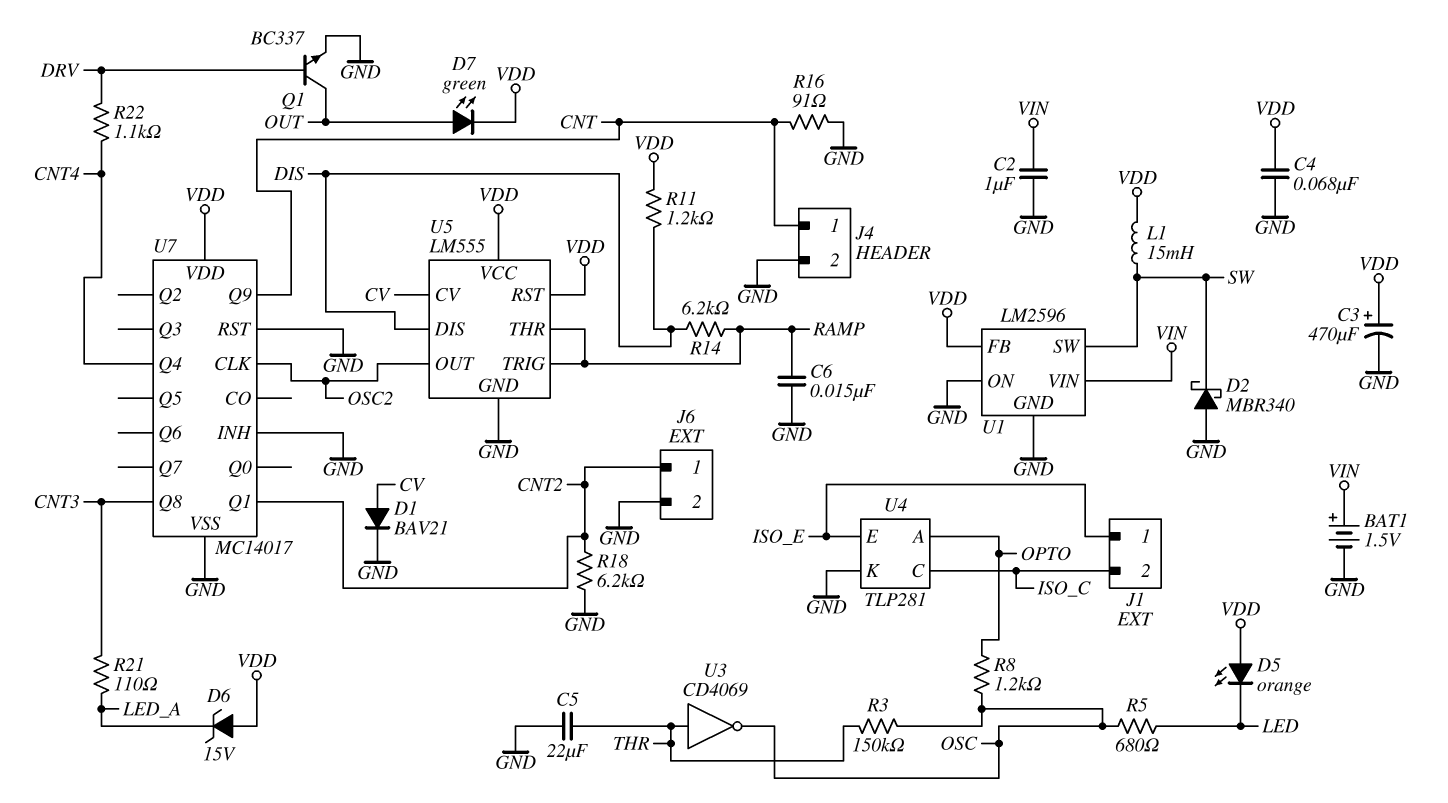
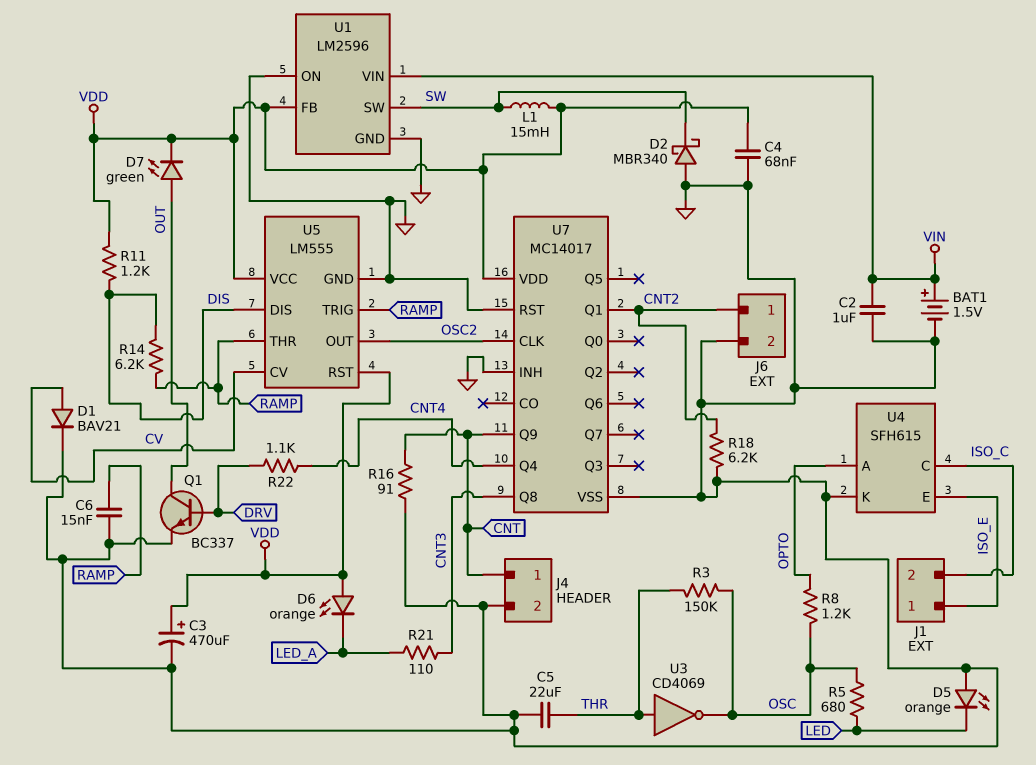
D5: LED orange (A VDD, K LED) -> LED orange (A GND, K LED)
D6: zener 15V (A VDD, K LED_A) -> LED orange (A VDD, K LED_A)
U4: TLP281 -> SFH615

